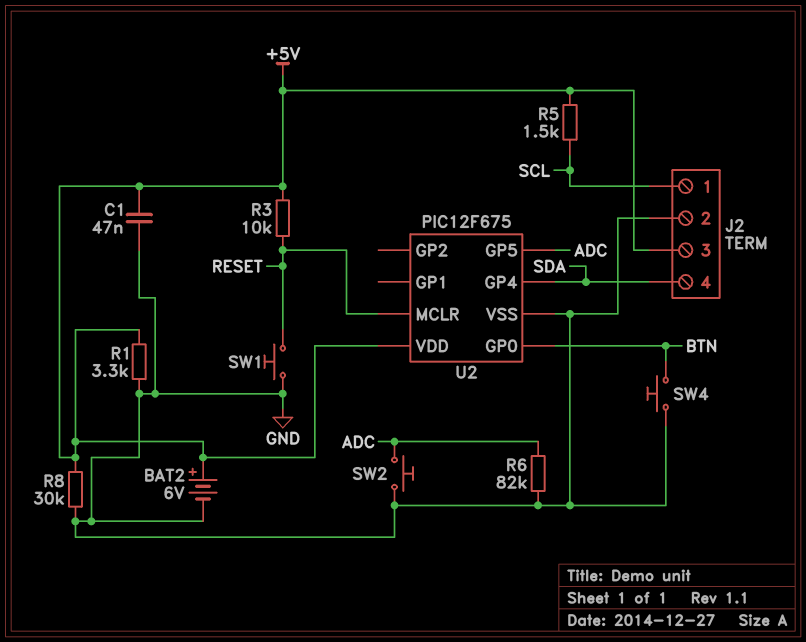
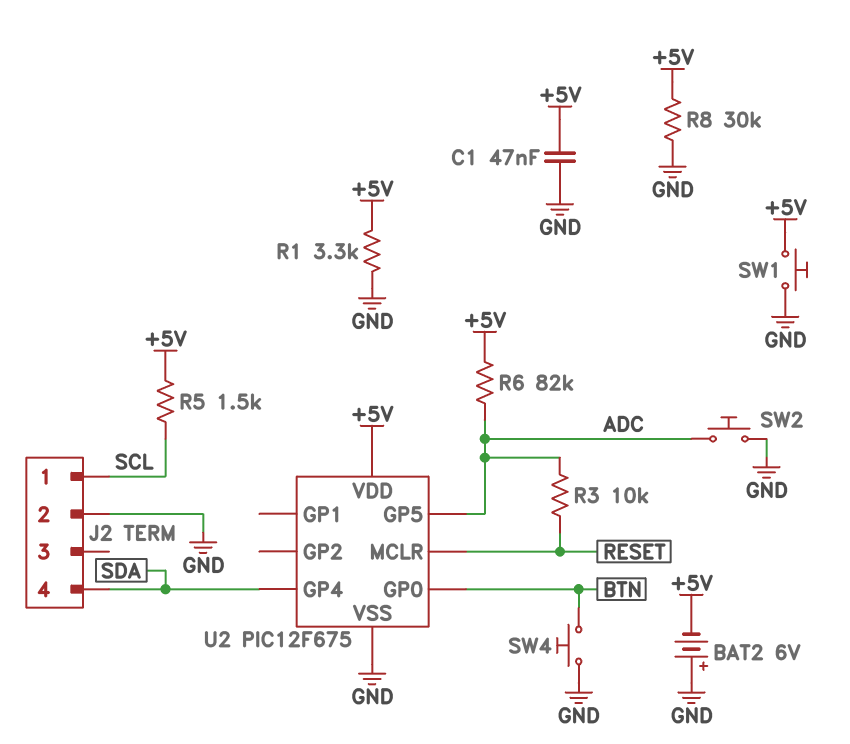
BAT2: 6V (plus +5V, minus GND) -> 6V (plus GND, minus +5V)
J2 pin 3: +5V -> none
R3: 10k (+5V, RESET) -> 10k (ADC, RESET)
R6: 82k (ADC, GND) -> 82k (+5V, ADC)
SW1: button (GND, RESET) -> button (+5V, GND)

